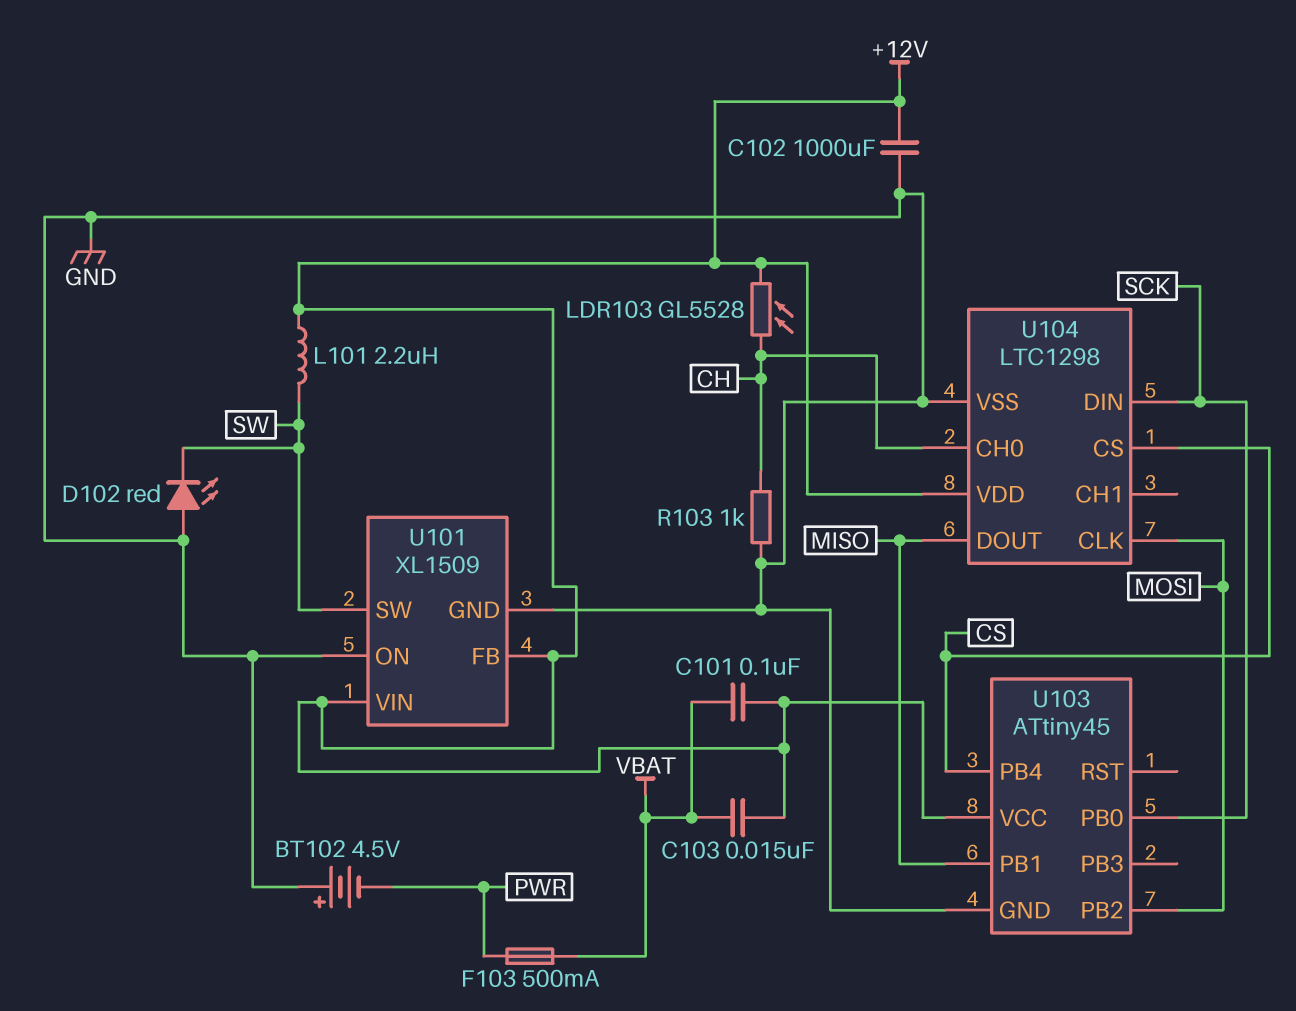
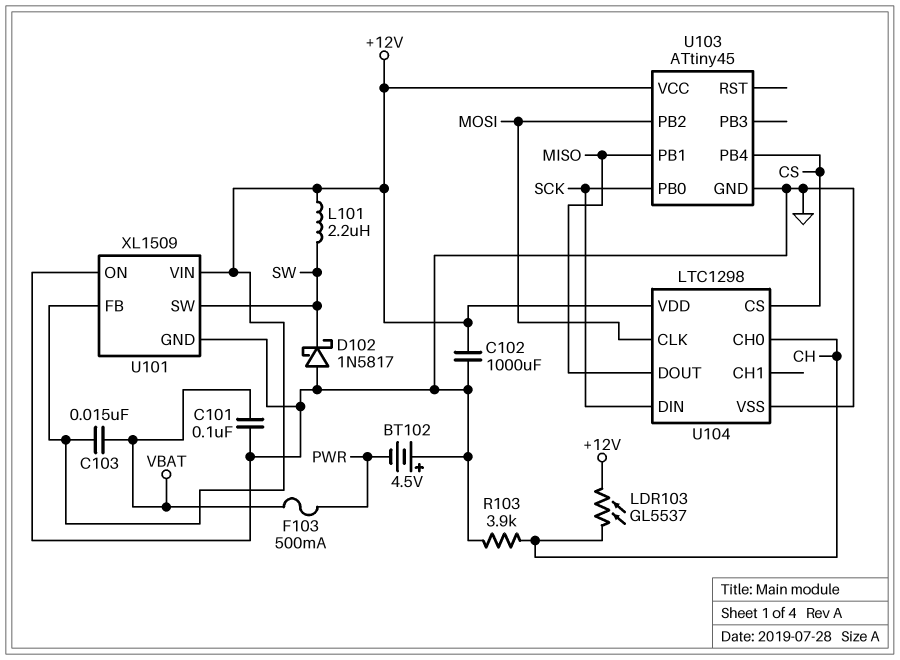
C101: 100nF (+12V, VBAT) -> 100nF (GND, VBAT)
D102: LED red (A GND, K SW) -> schottky 1N5817 (A GND, K SW)
LDR103: GL5528 (+12V, CH) -> GL5537 (+12V, CH)
R103: 1k (CH, GND) -> 3.9k (CH, GND)

